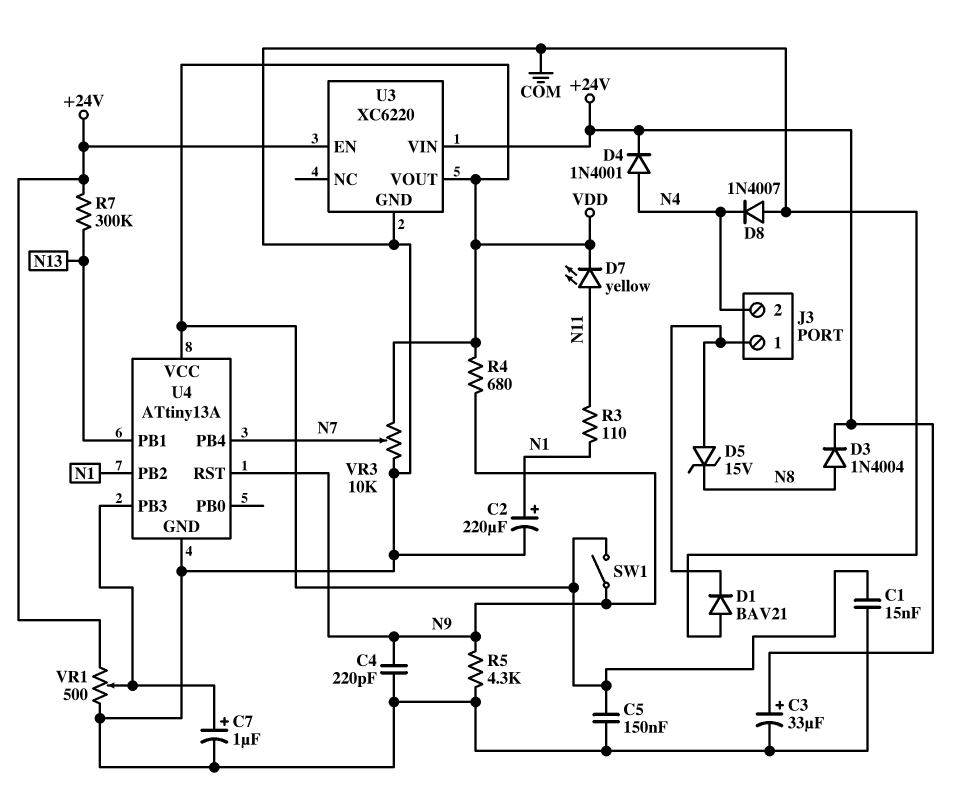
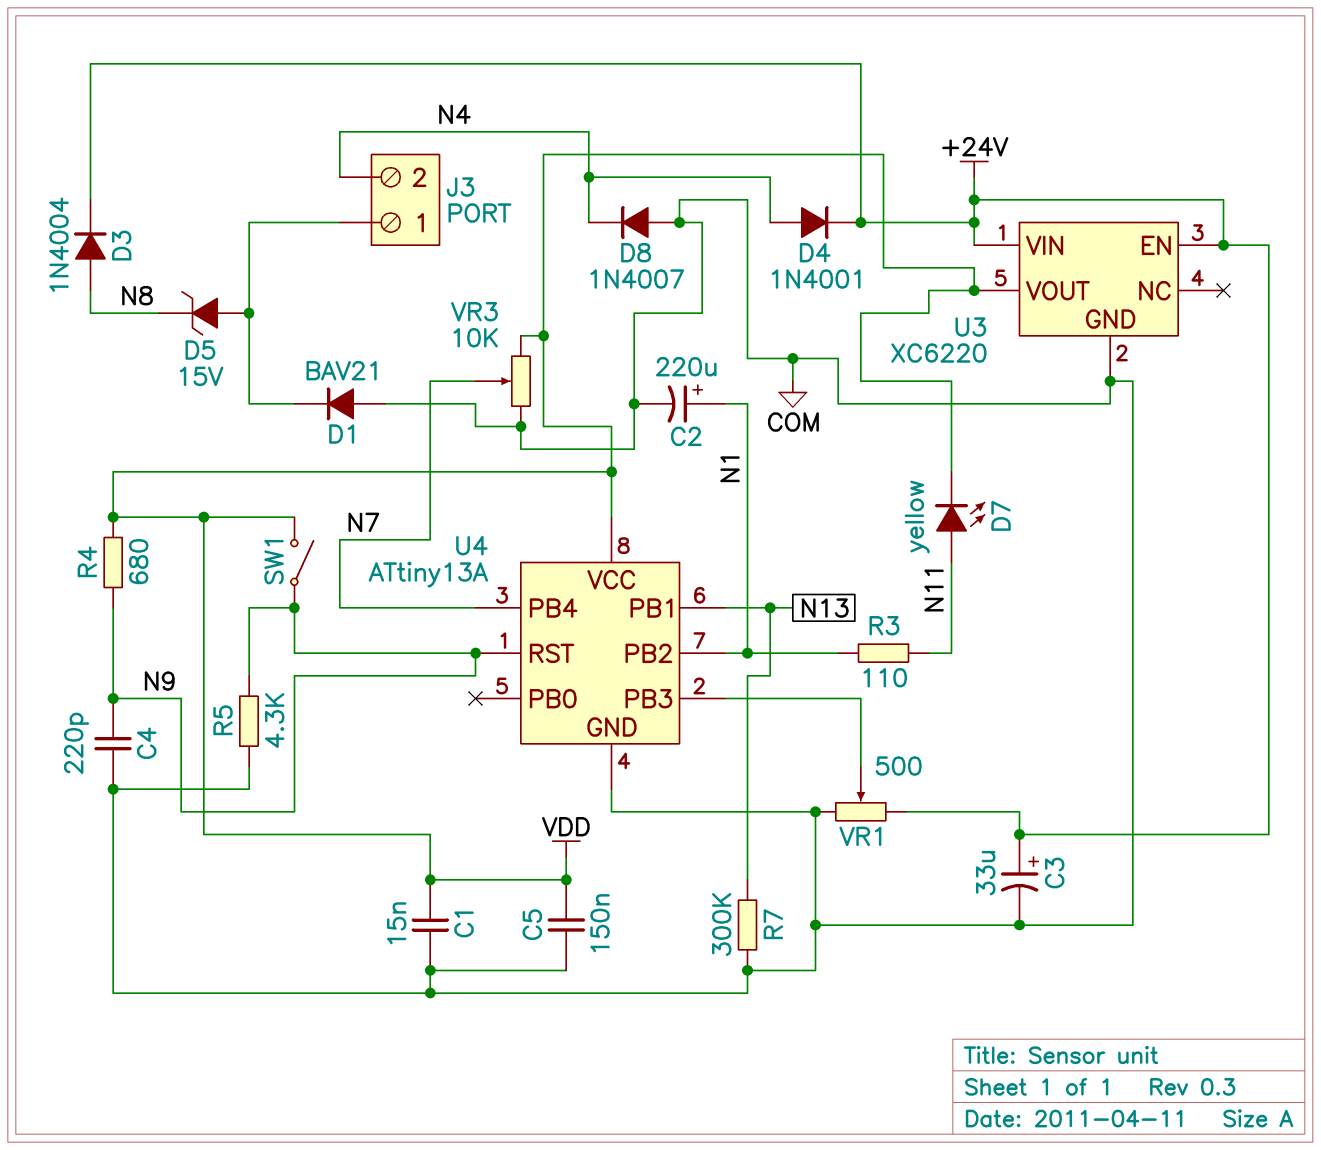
C7: 1uF (plus U4/PB3, minus COM) -> none
R7: 300k (+24V, N13) -> 300k (COM, N13)

